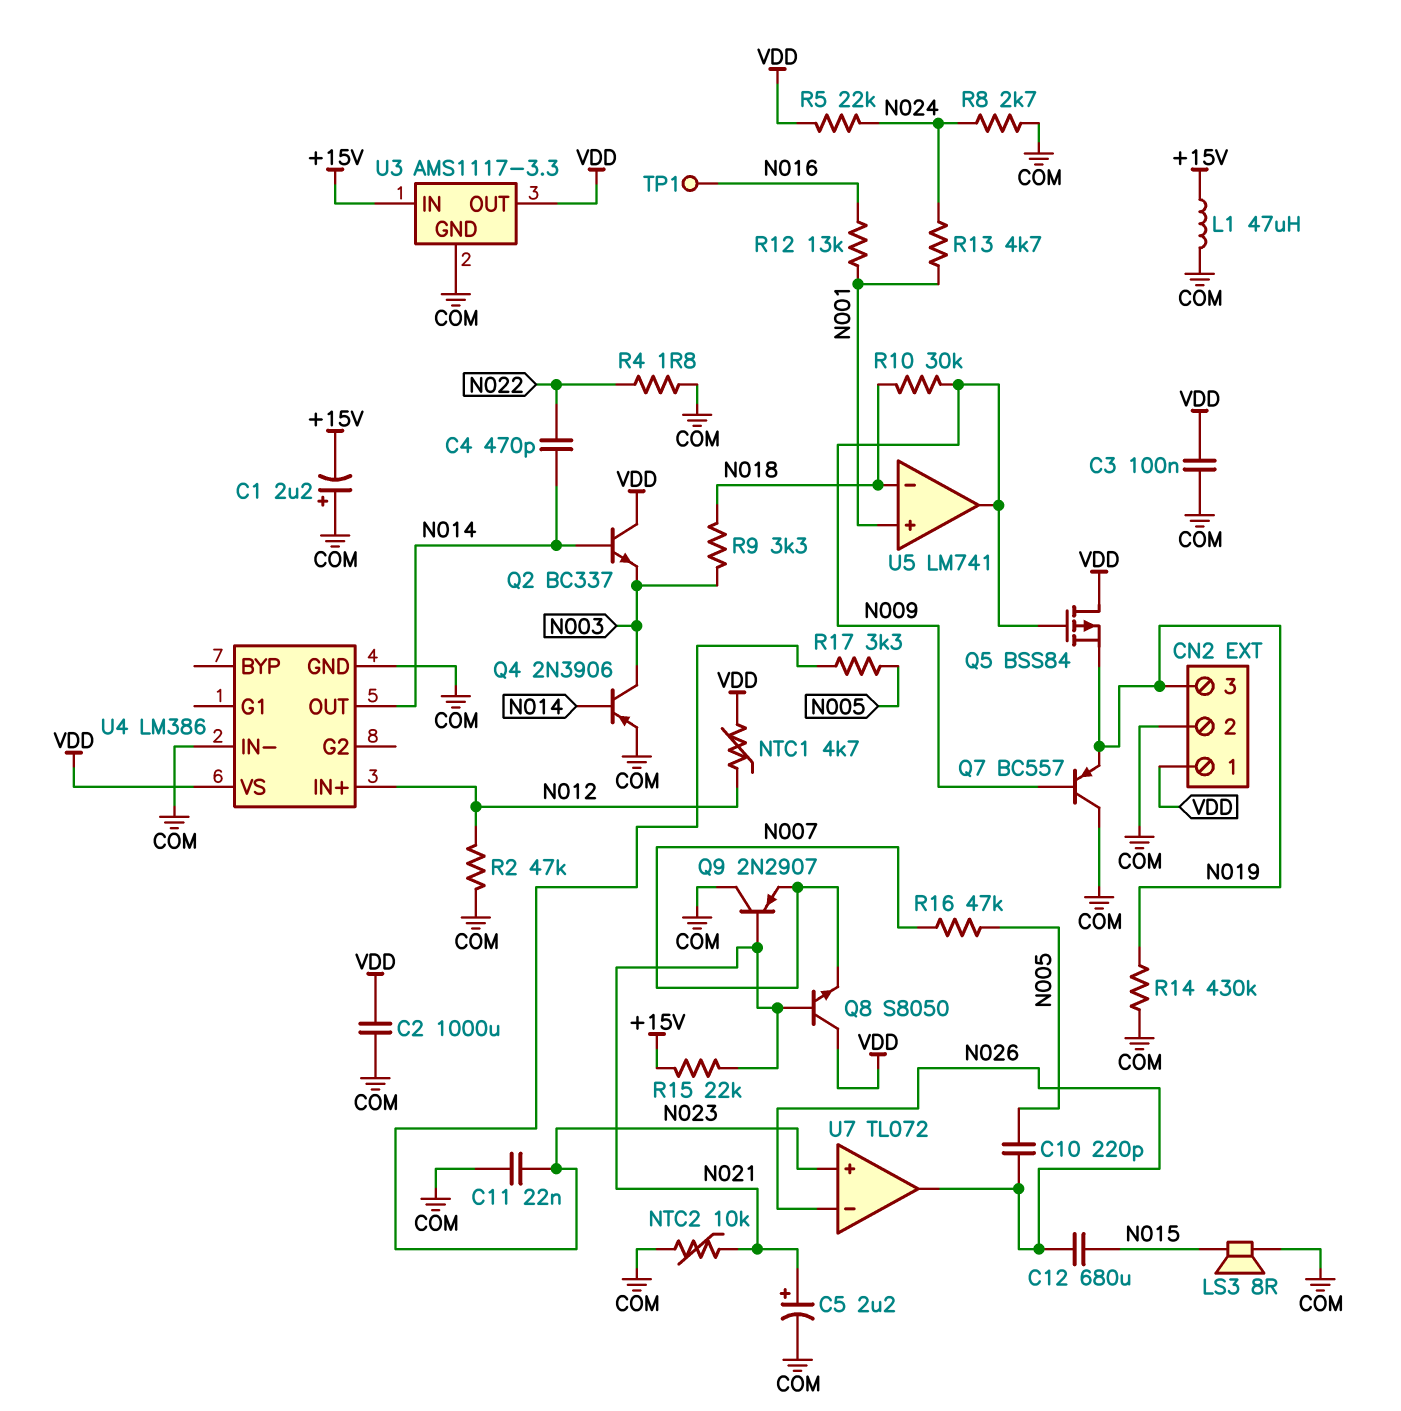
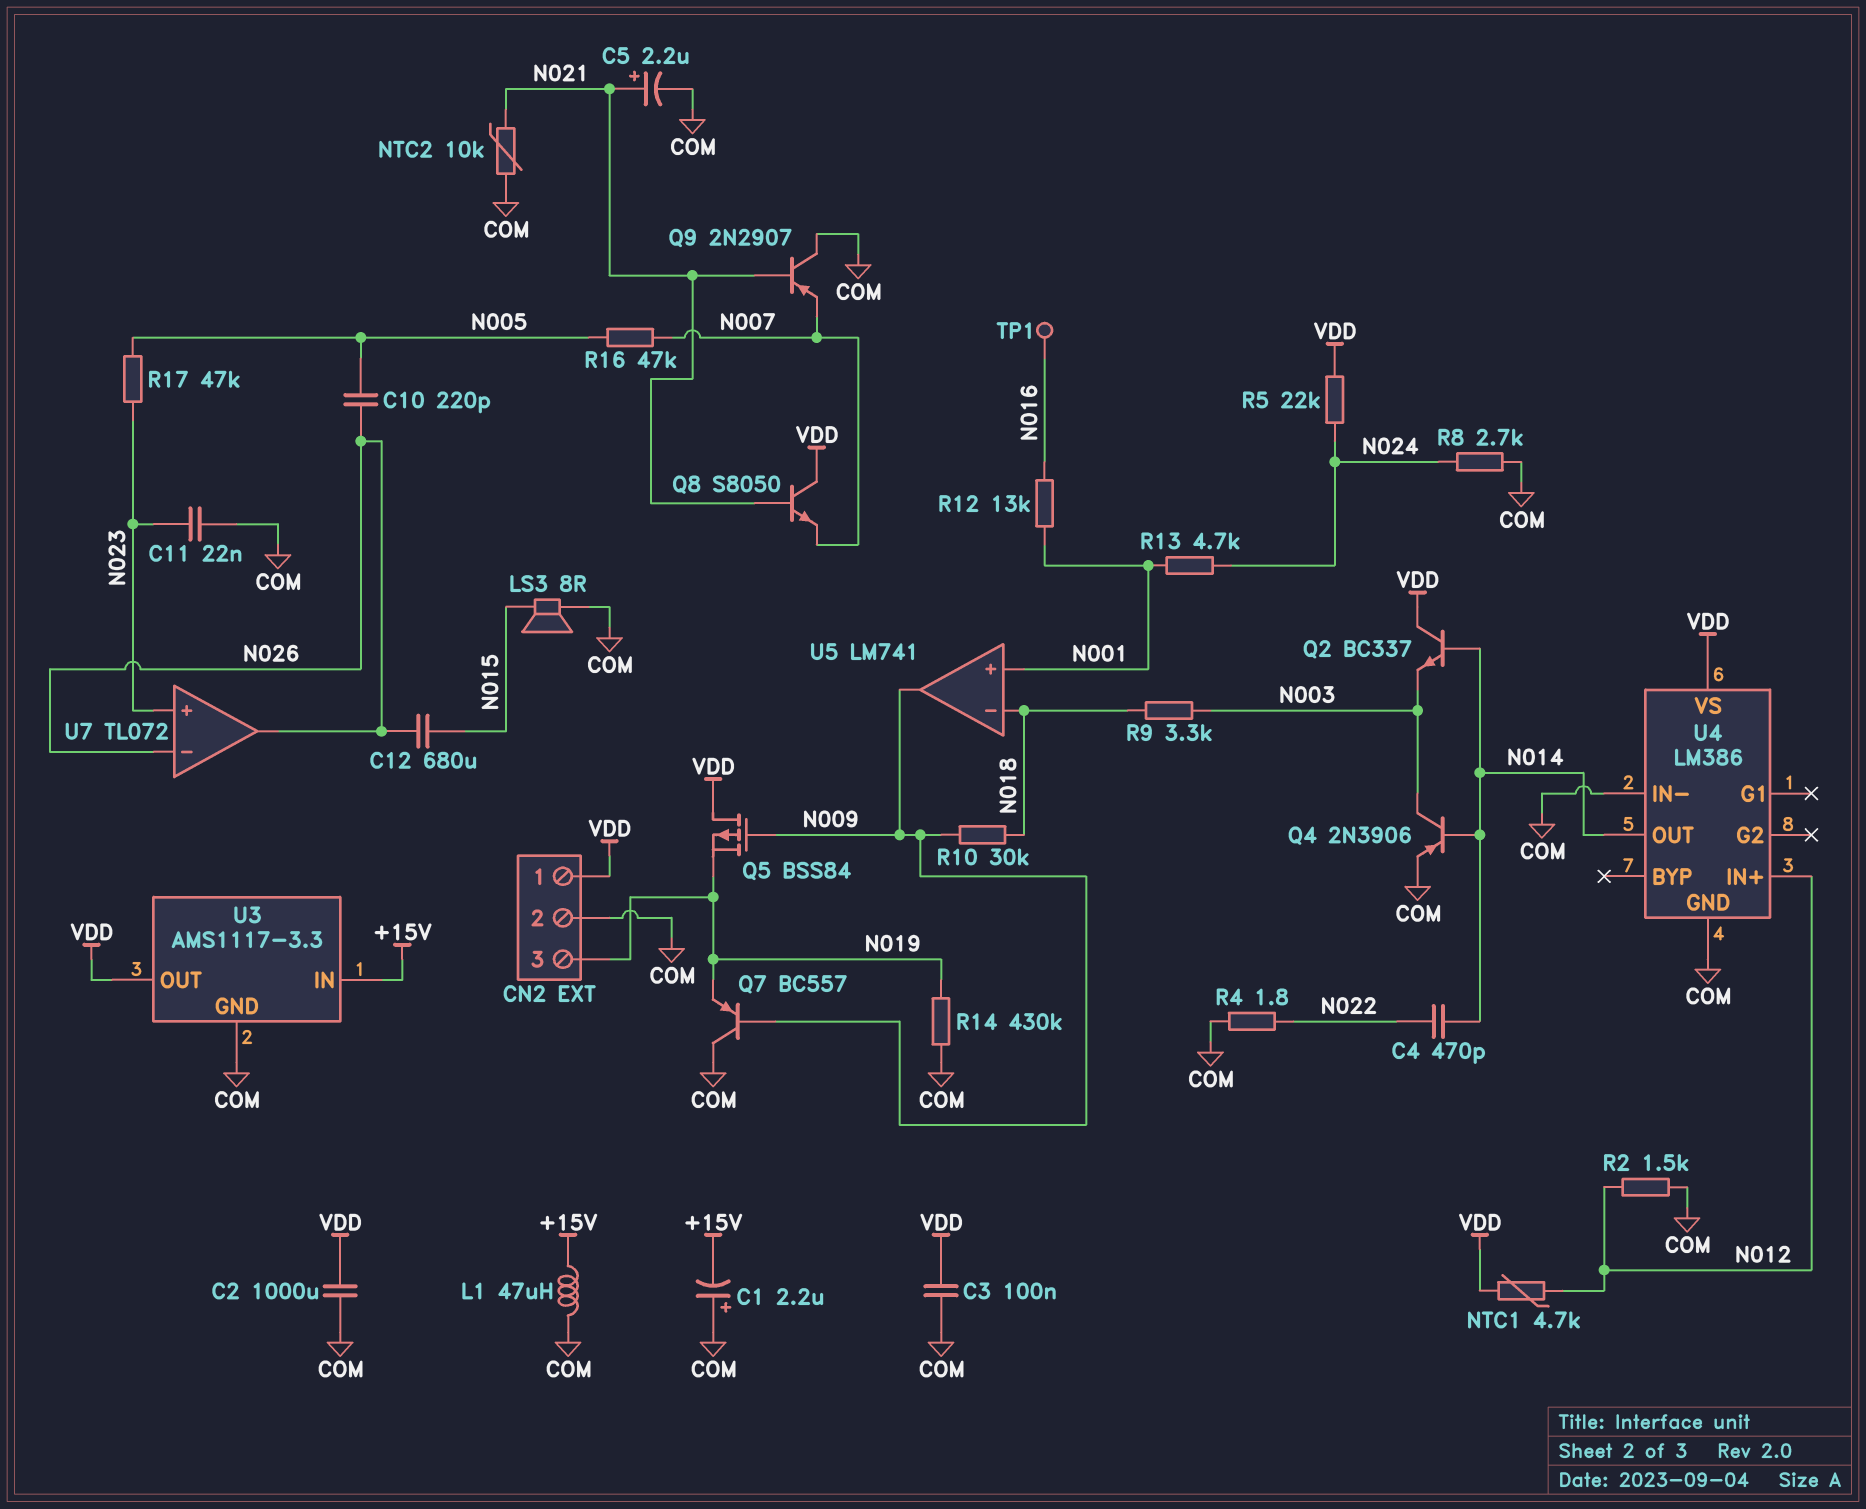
R2: 47k (COM, N012) -> 1.5k (COM, N012)
R15: 22k (+15V, N021) -> none
R17: 3.3k (N005, N023) -> 47k (N005, N023)

